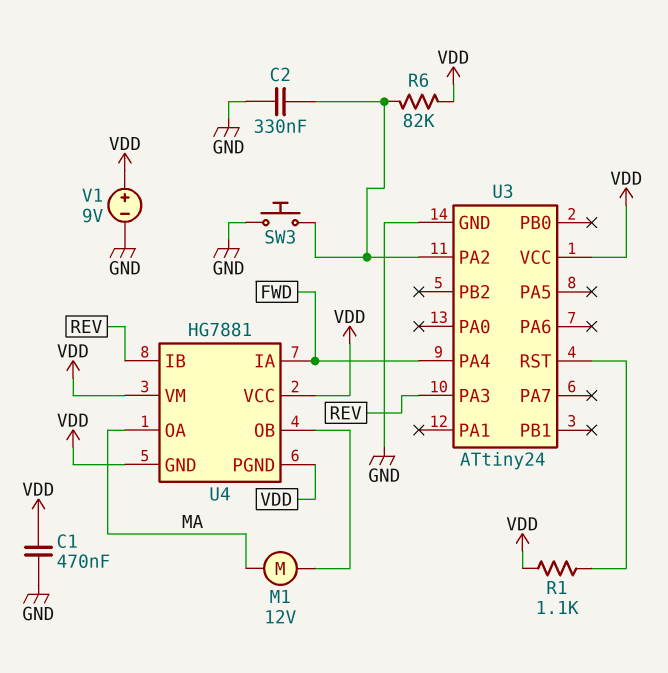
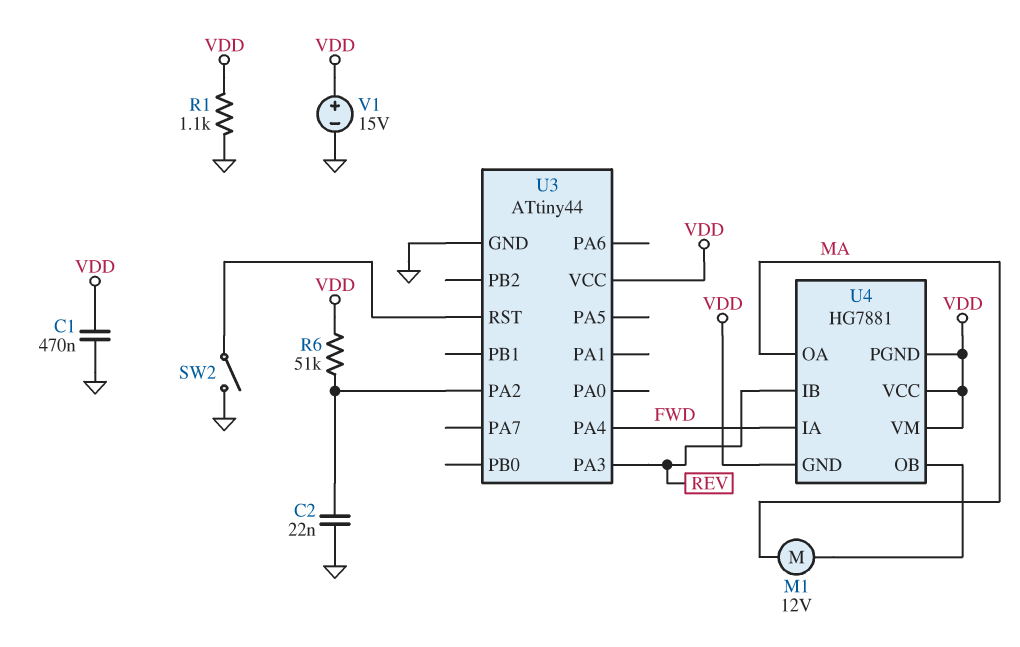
C2: 330nF (GND, U3/PA2) -> 22nF (GND, U3/PA2)
R1: 1.1k (U3/RST, VDD) -> 1.1k (GND, VDD)
R6: 82k (U3/PA2, VDD) -> 51k (U3/PA2, VDD)
SW2: none -> switch (GND, U3/RST)
SW3: button (GND, U3/PA2) -> none
U3: ATtiny24 -> ATtiny44
V1: 9V (plus VDD, minus GND) -> 15V (plus VDD, minus GND)

